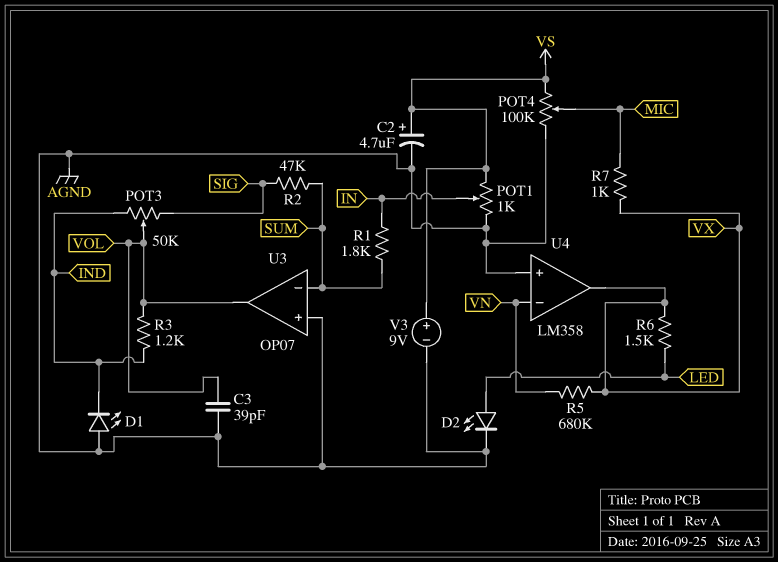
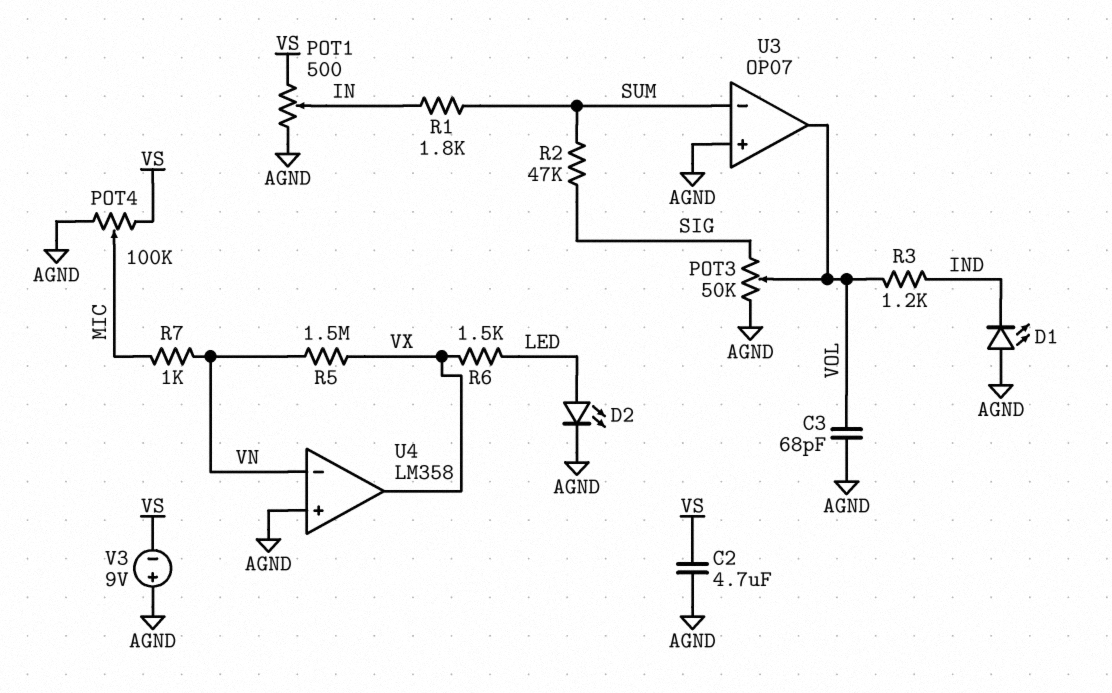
C2: 4.7uF (plus VS, minus AGND) -> 4.7uF (AGND, VS)
C3: 39pF (AGND, VOL) -> 68pF (AGND, VOL)
POT1: 1k (AGND, VS, wiper IN) -> 500 (AGND, VS, wiper IN)
POT3: 50k (IND, SIG, wiper VOL) -> 50k (AGND, SIG, wiper VOL)
R5: 680k (VN, VX) -> 1.5M (VN, VX)
R7: 1k (MIC, VX) -> 1k (MIC, VN)
V3: 9V (plus VS, minus AGND) -> 9V (plus AGND, minus VS)

